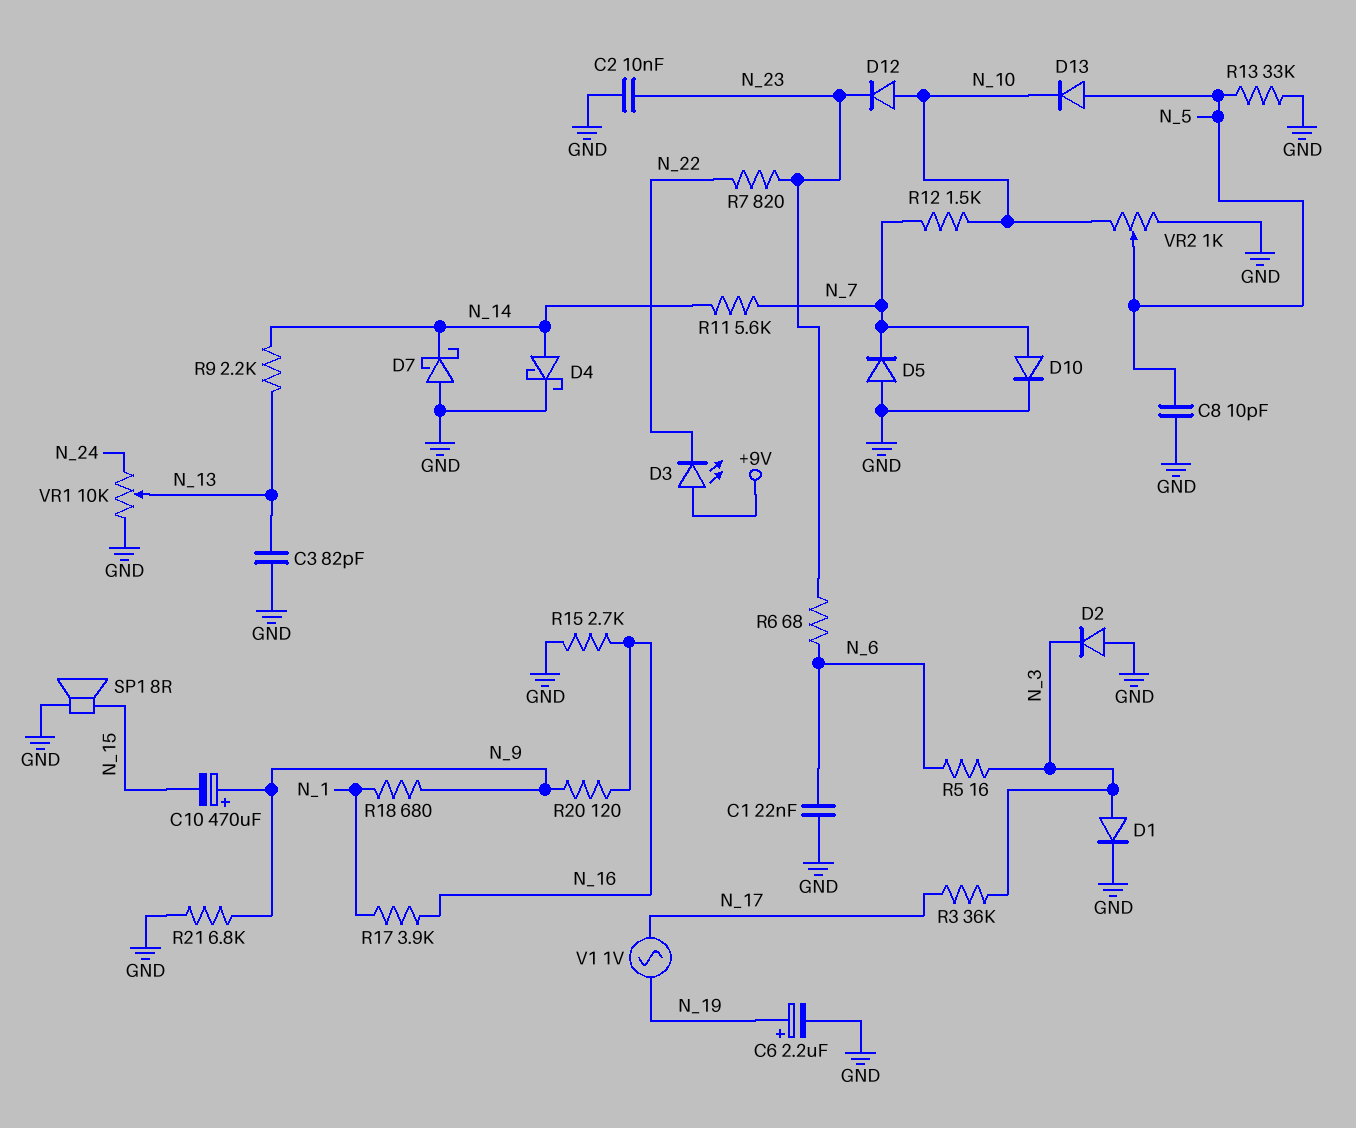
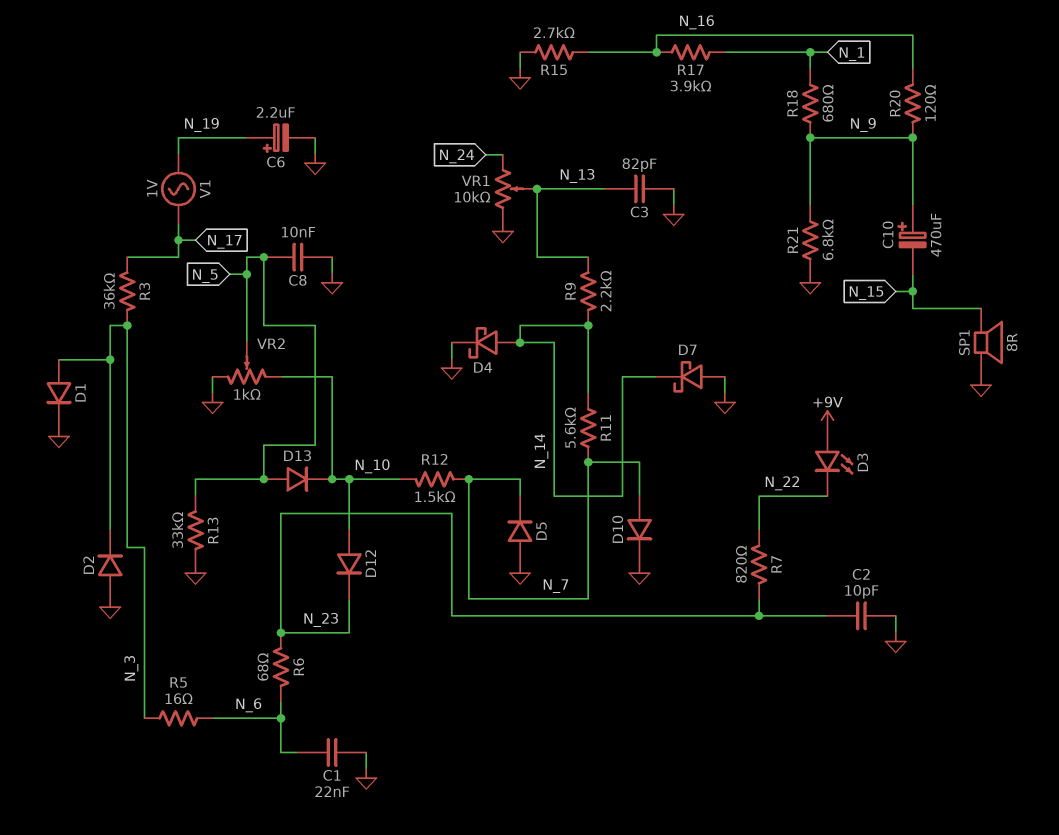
C2: 10nF (GND, N_23) -> 10pF (GND, N_23)
C8: 10pF (GND, N_5) -> 10nF (GND, N_5)

